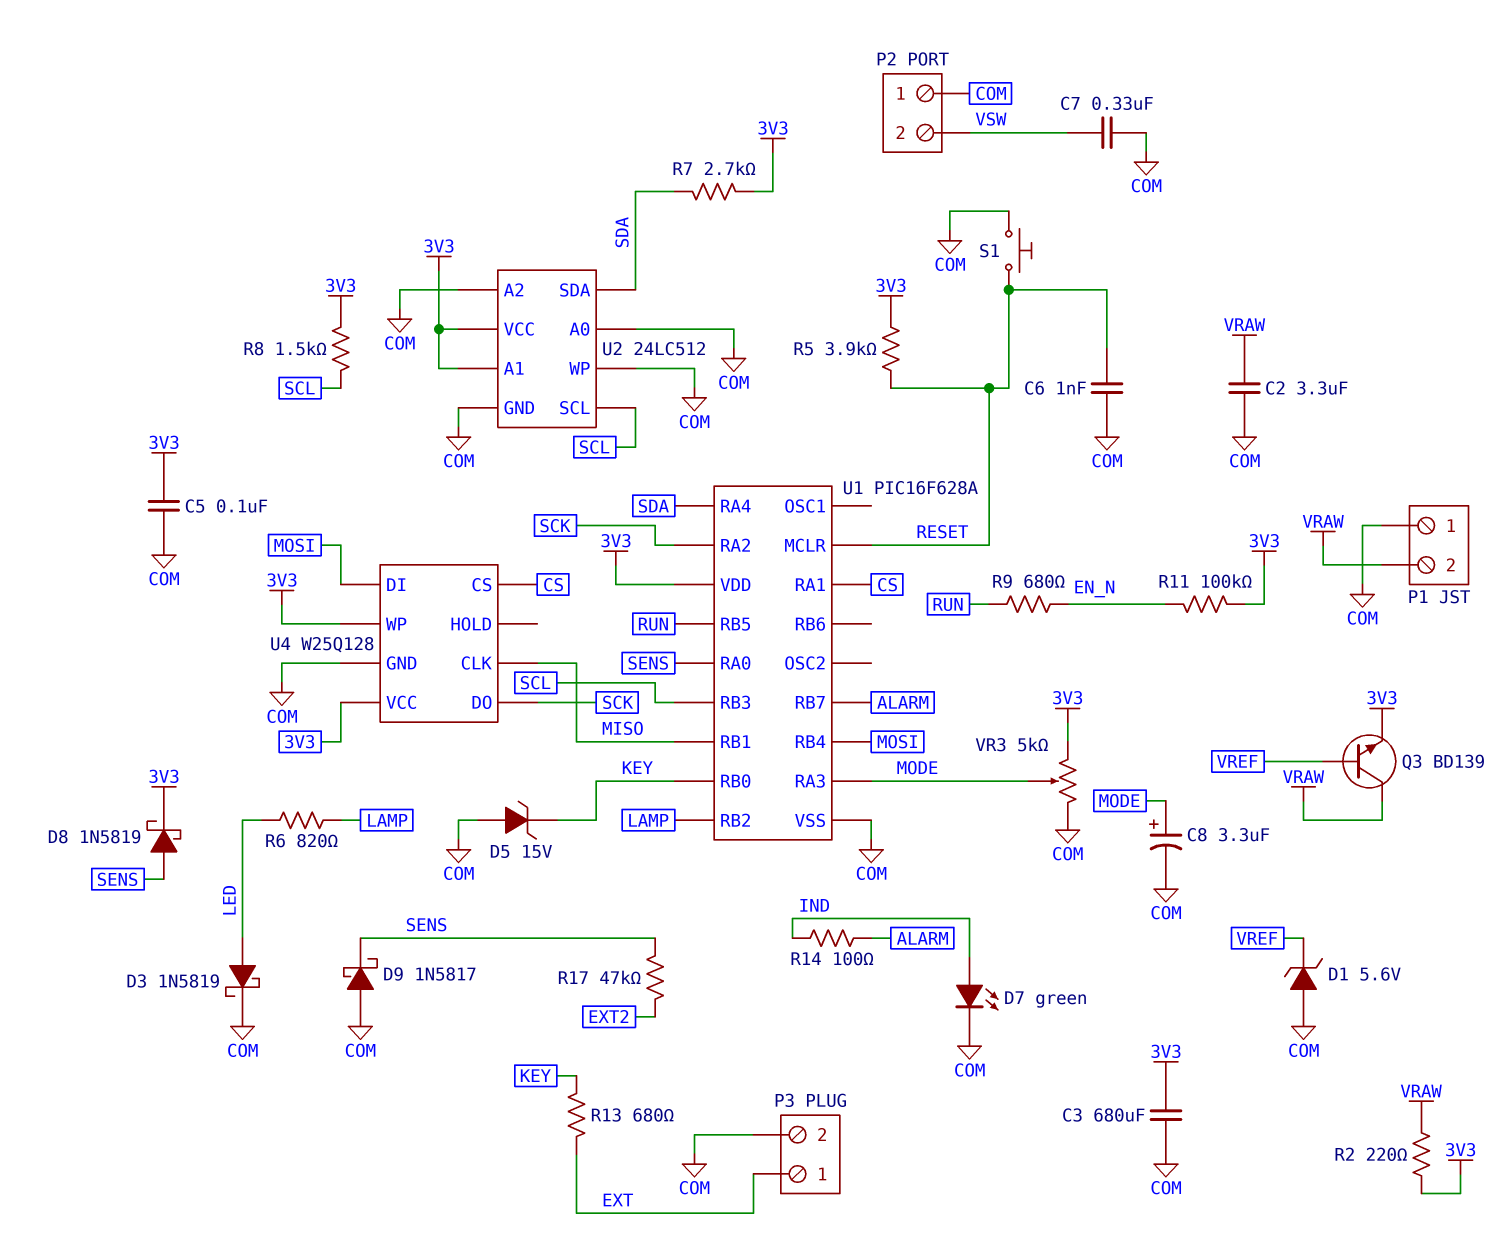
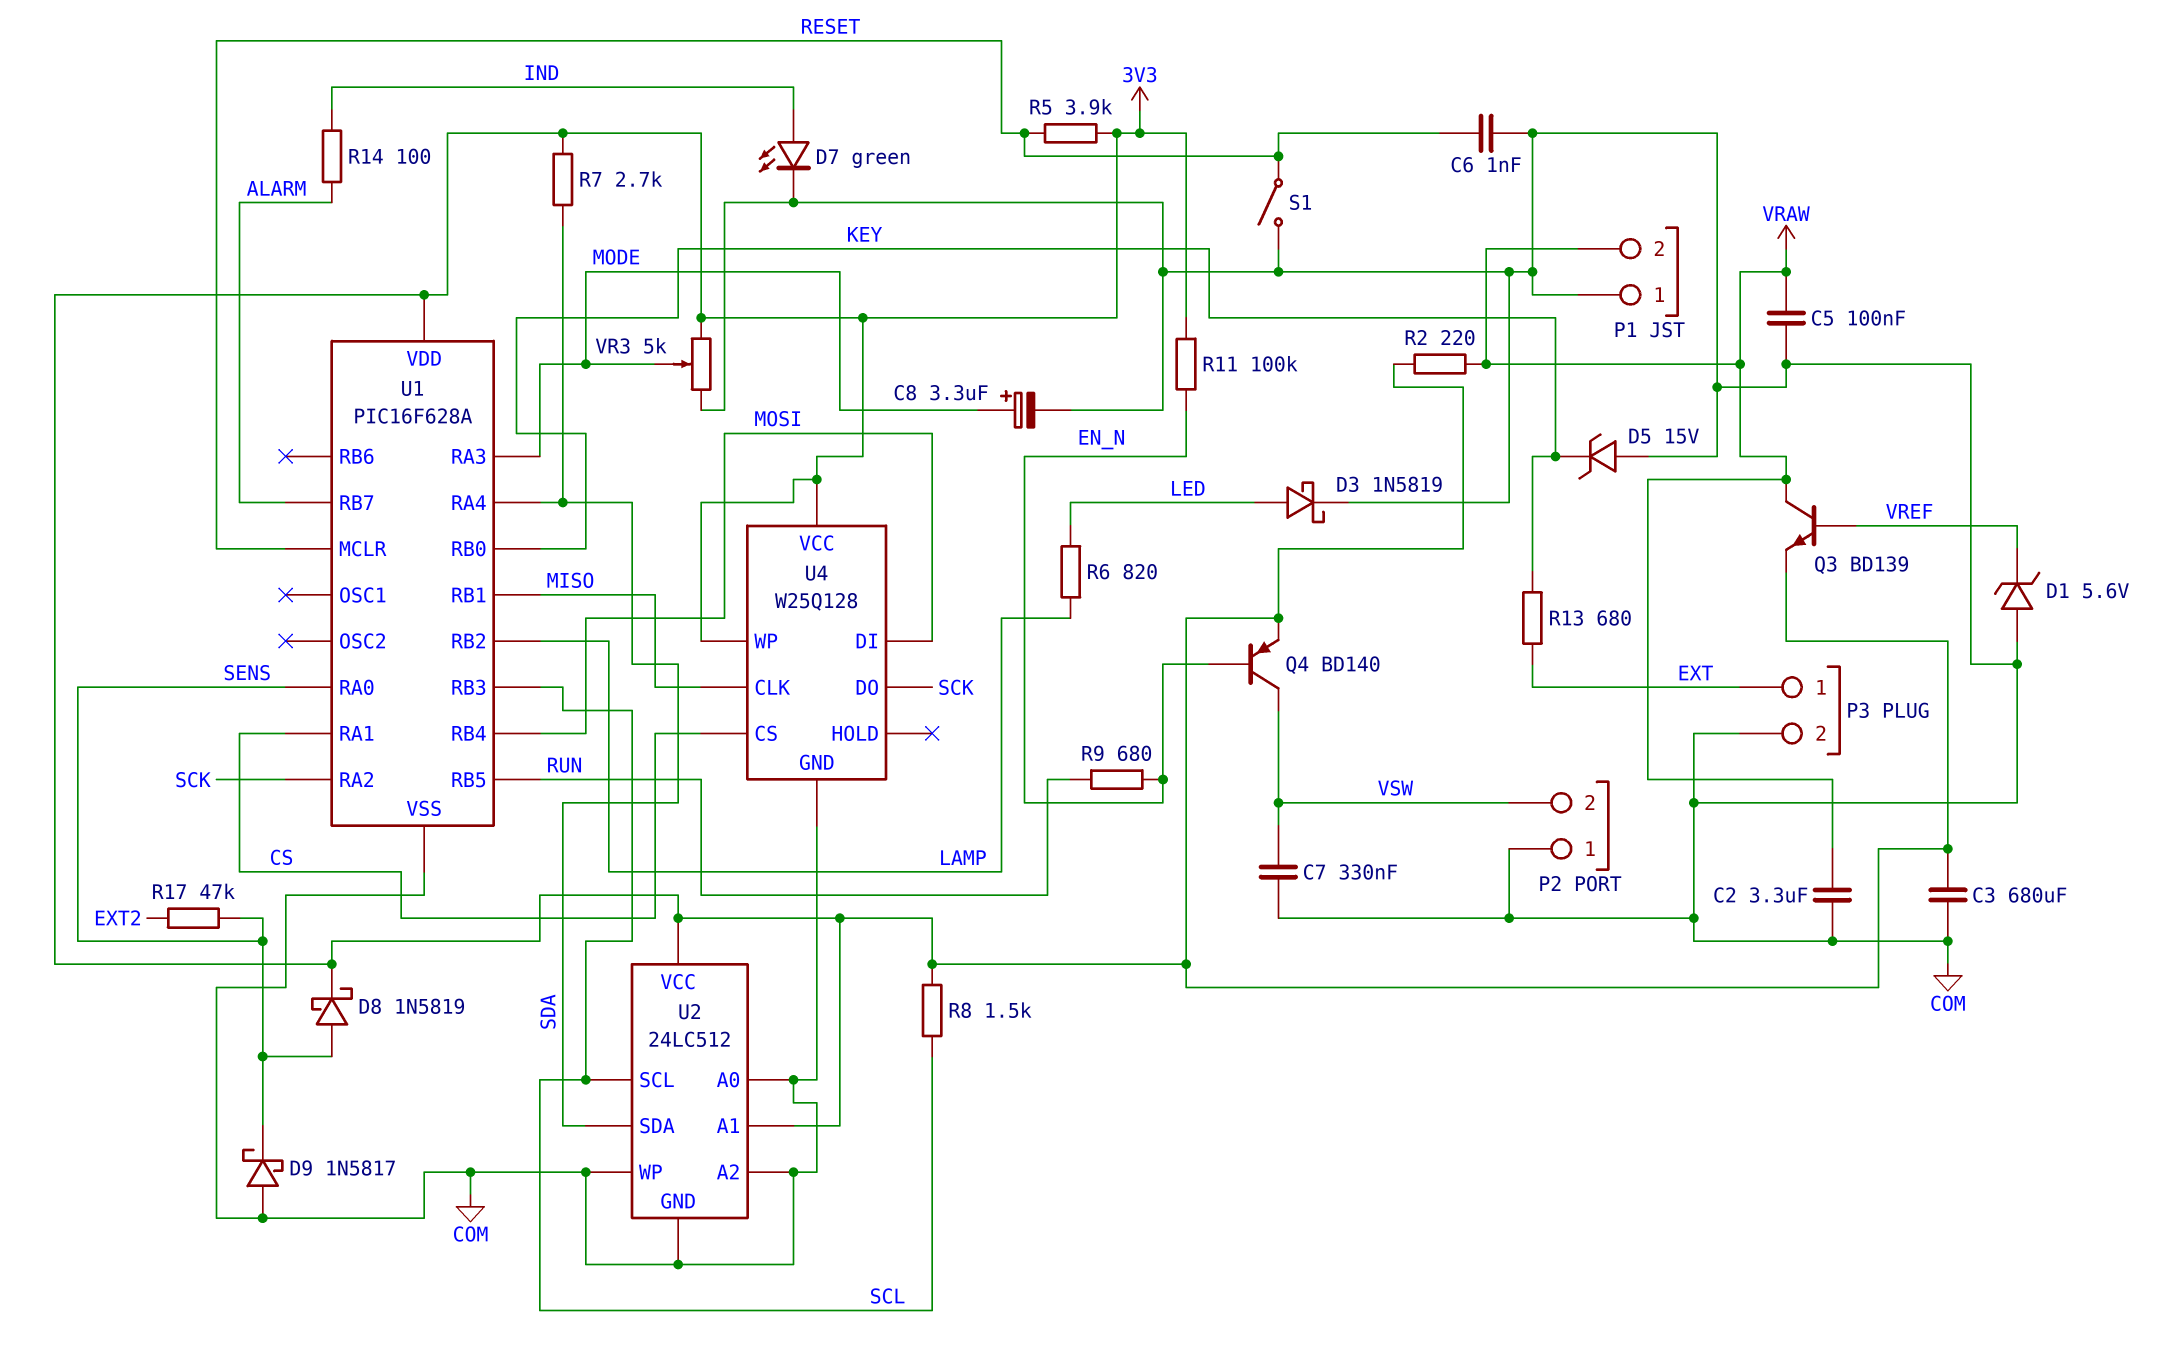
C5: 100nF (3V3, COM) -> 100nF (COM, VRAW)
Q4: none -> PNP BD140 (B EN_N, C VSW, E 3V3)
S1: button (COM, RESET) -> switch (COM, RESET)

